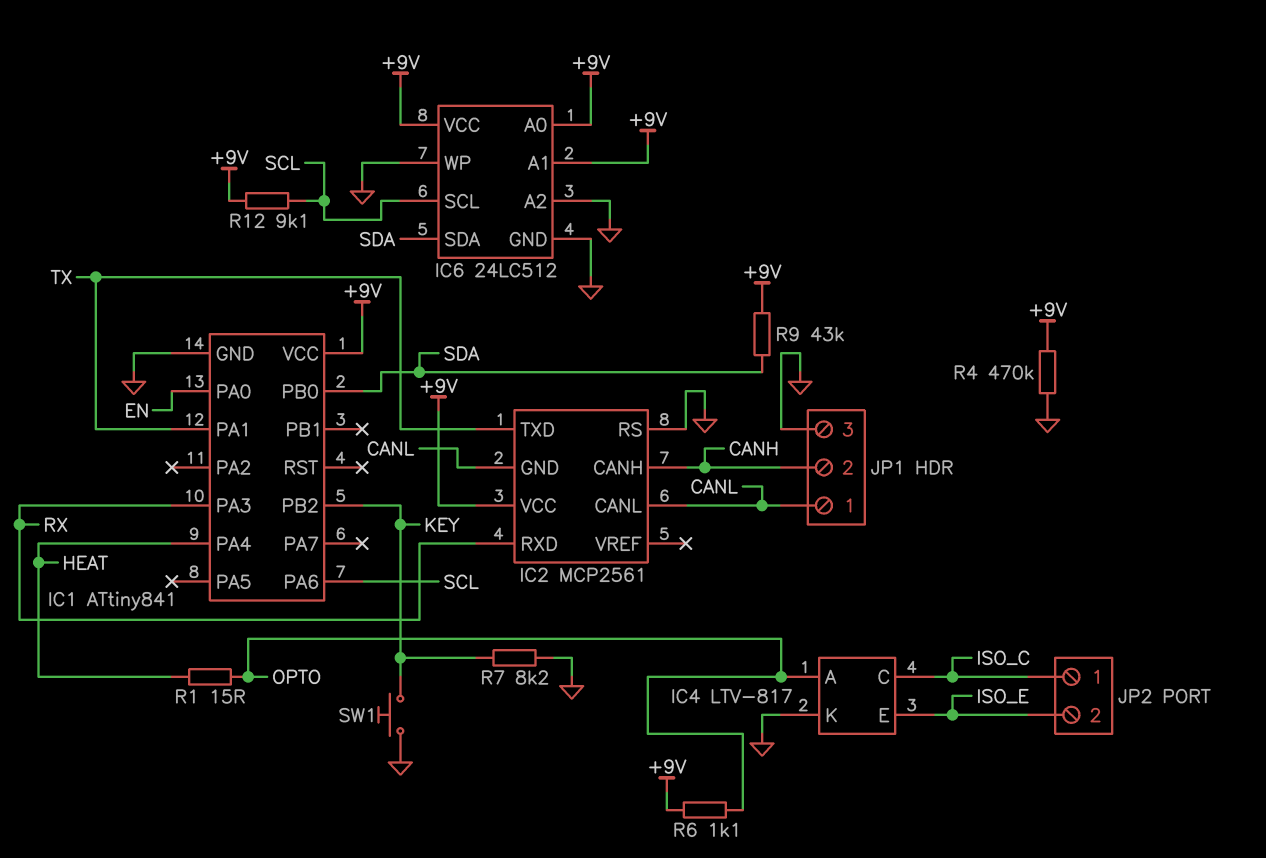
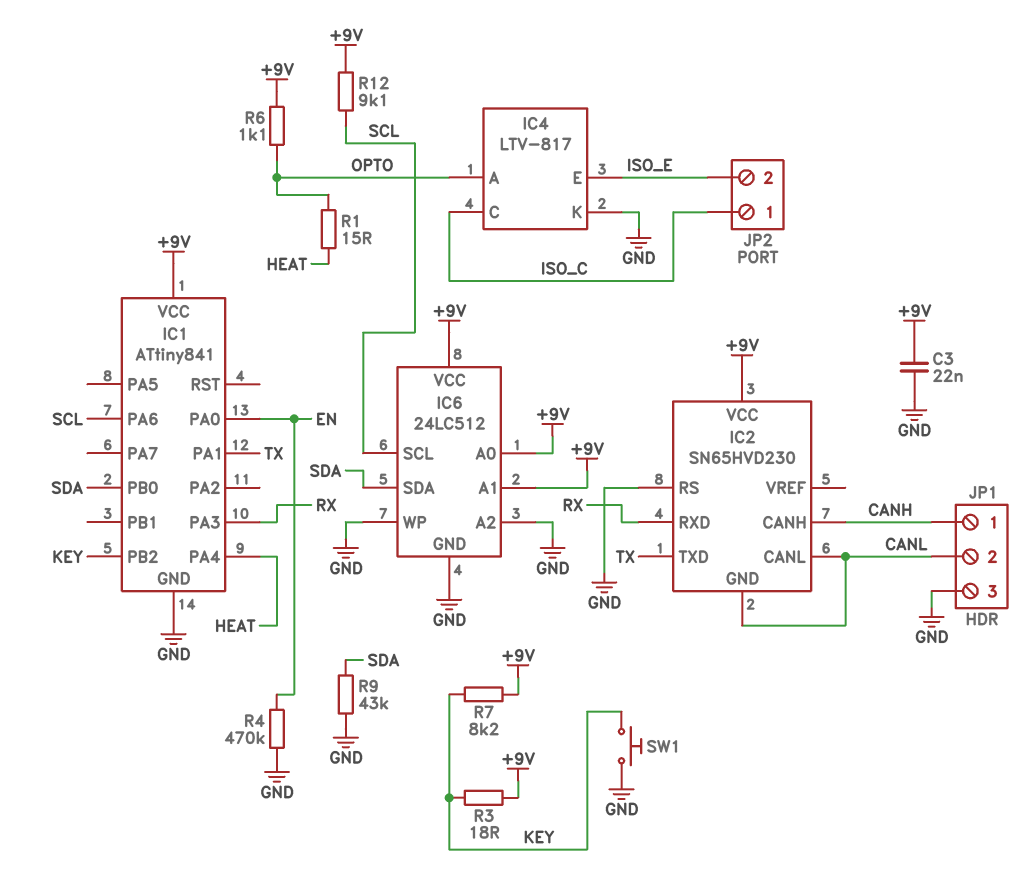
C3: none -> 22nF (+9V, GND)
IC2: MCP2561 -> SN65HVD230
JP1 pin 1: CANL -> CANH
JP1 pin 2: CANH -> CANL
R3: none -> 18 (+9V, KEY)
R4: 470k (+9V, GND) -> 470k (EN, GND)
R7: 8.2k (GND, KEY) -> 8.2k (+9V, KEY)
R9: 43k (+9V, SDA) -> 43k (GND, SDA)

